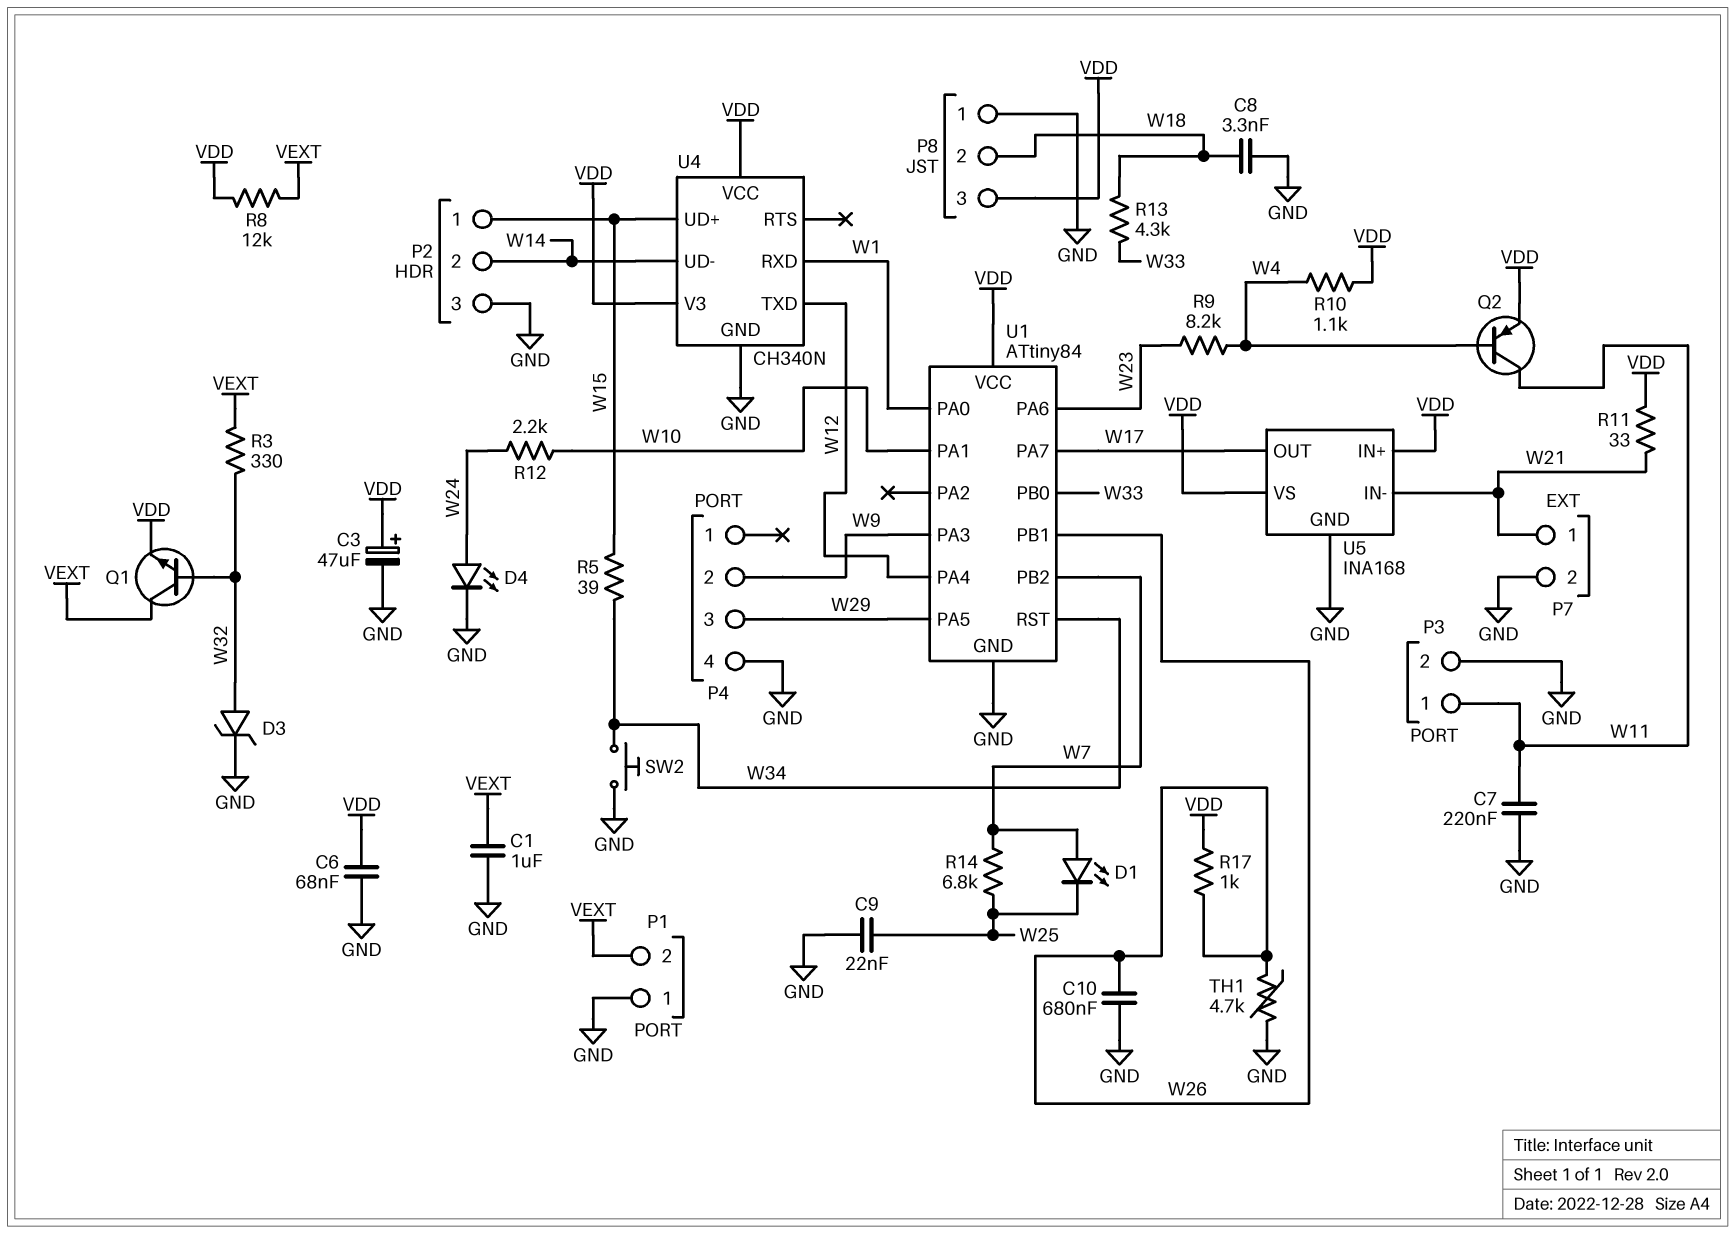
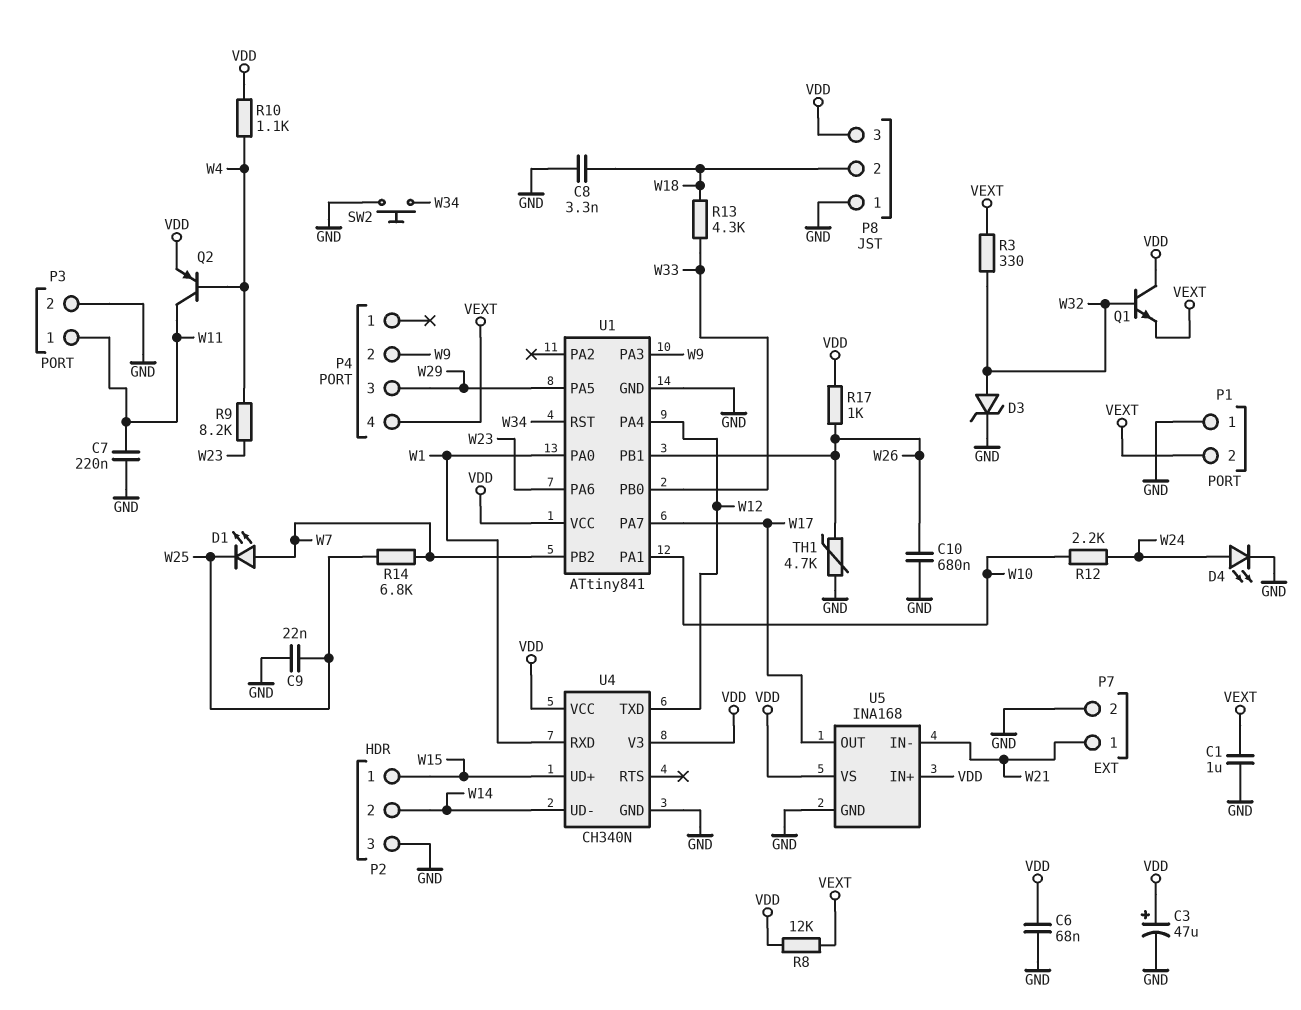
P4 pin 4: GND -> VEXT
Q1: NPN (B W32, C VEXT, E VDD) -> NPN (B W32, C VDD, E VEXT)
R5: 39 (W15, W34) -> none
R11: 33 (VDD, W21) -> none
U1: ATtiny84 -> ATtiny841

